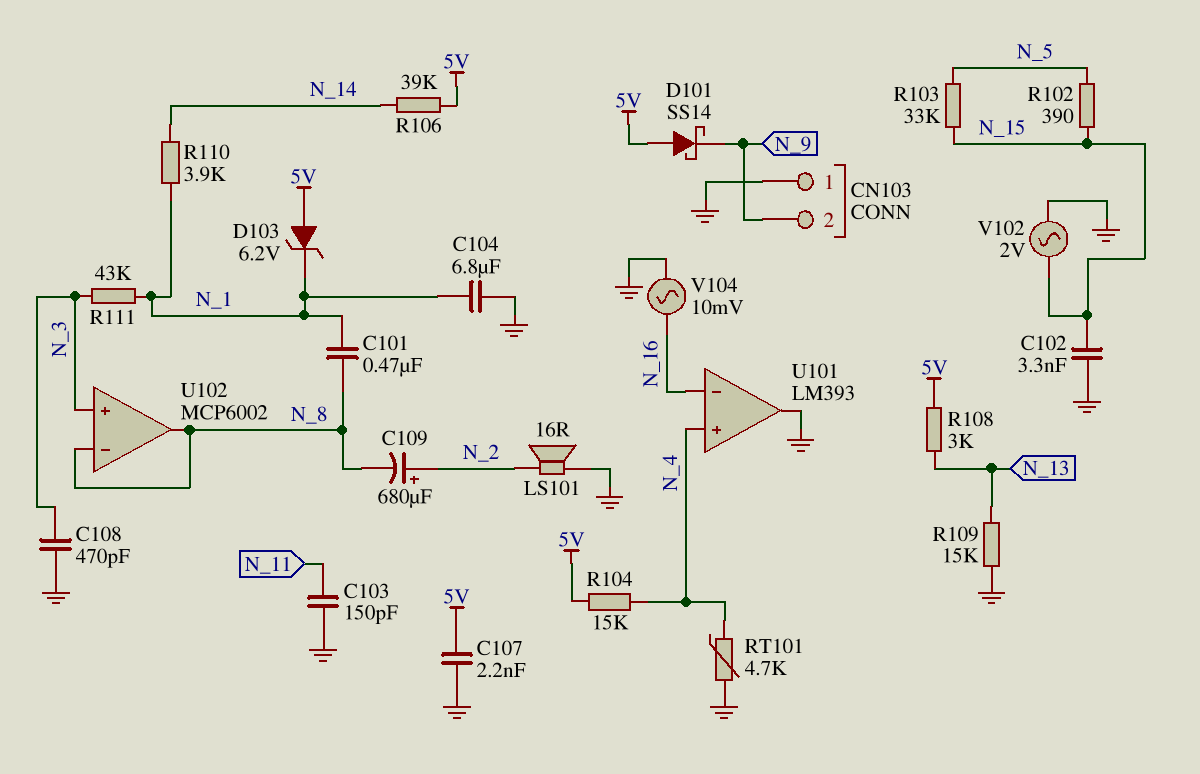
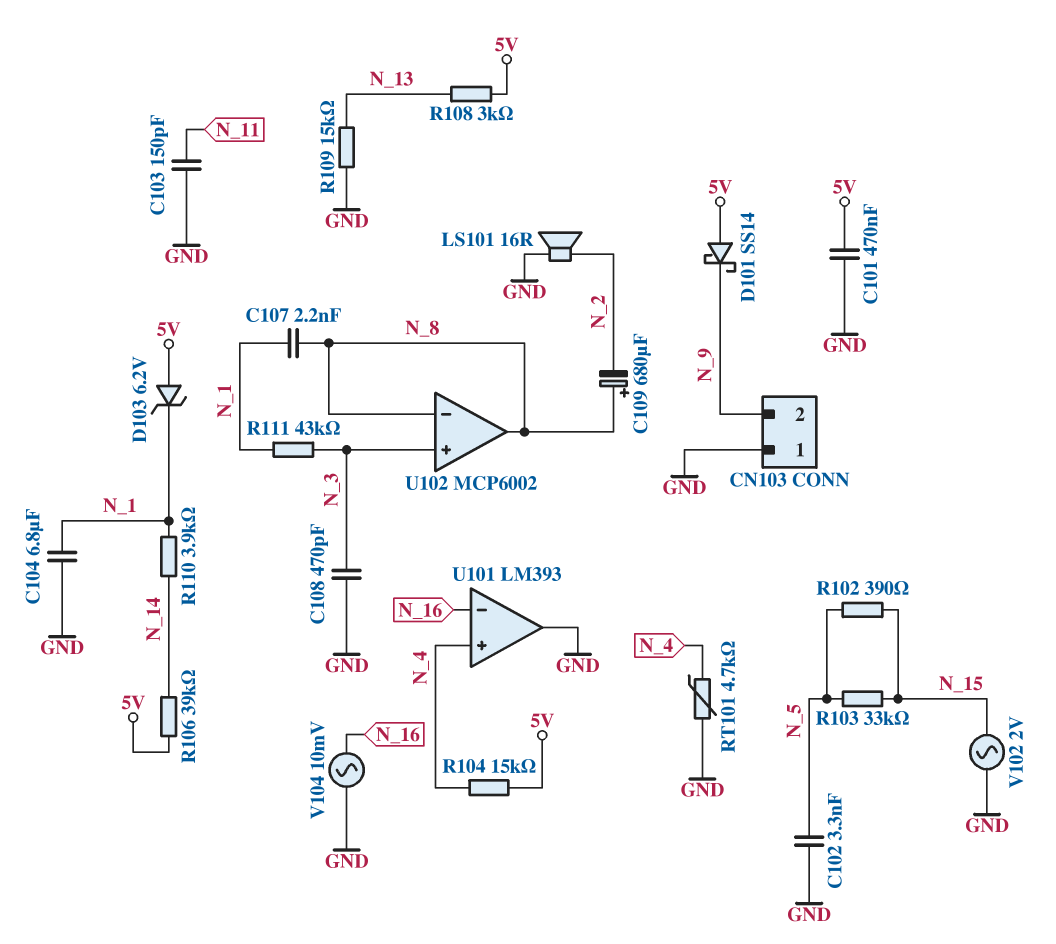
C101: 470nF (N_1, N_8) -> 470nF (5V, GND)
C102: 3.3nF (GND, N_15) -> 3.3nF (GND, N_5)
C107: 2.2nF (5V, GND) -> 2.2nF (N_1, N_8)
C109: 680uF (plus N_2, minus N_8) -> 680uF (plus N_8, minus N_2)

